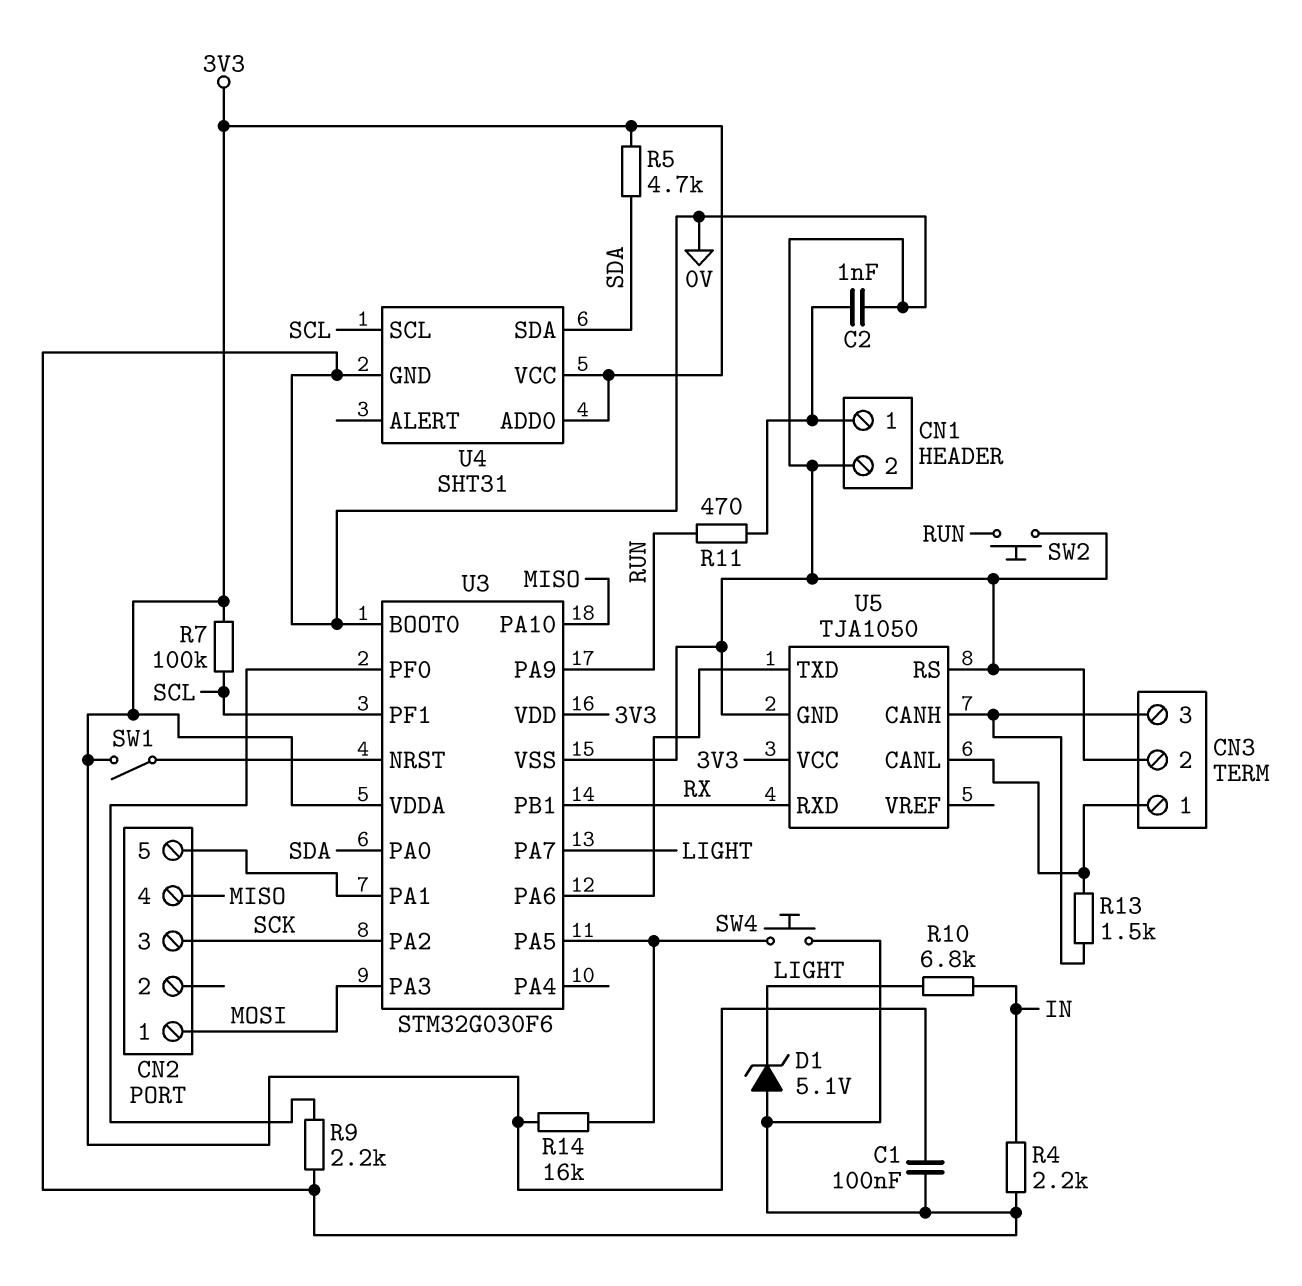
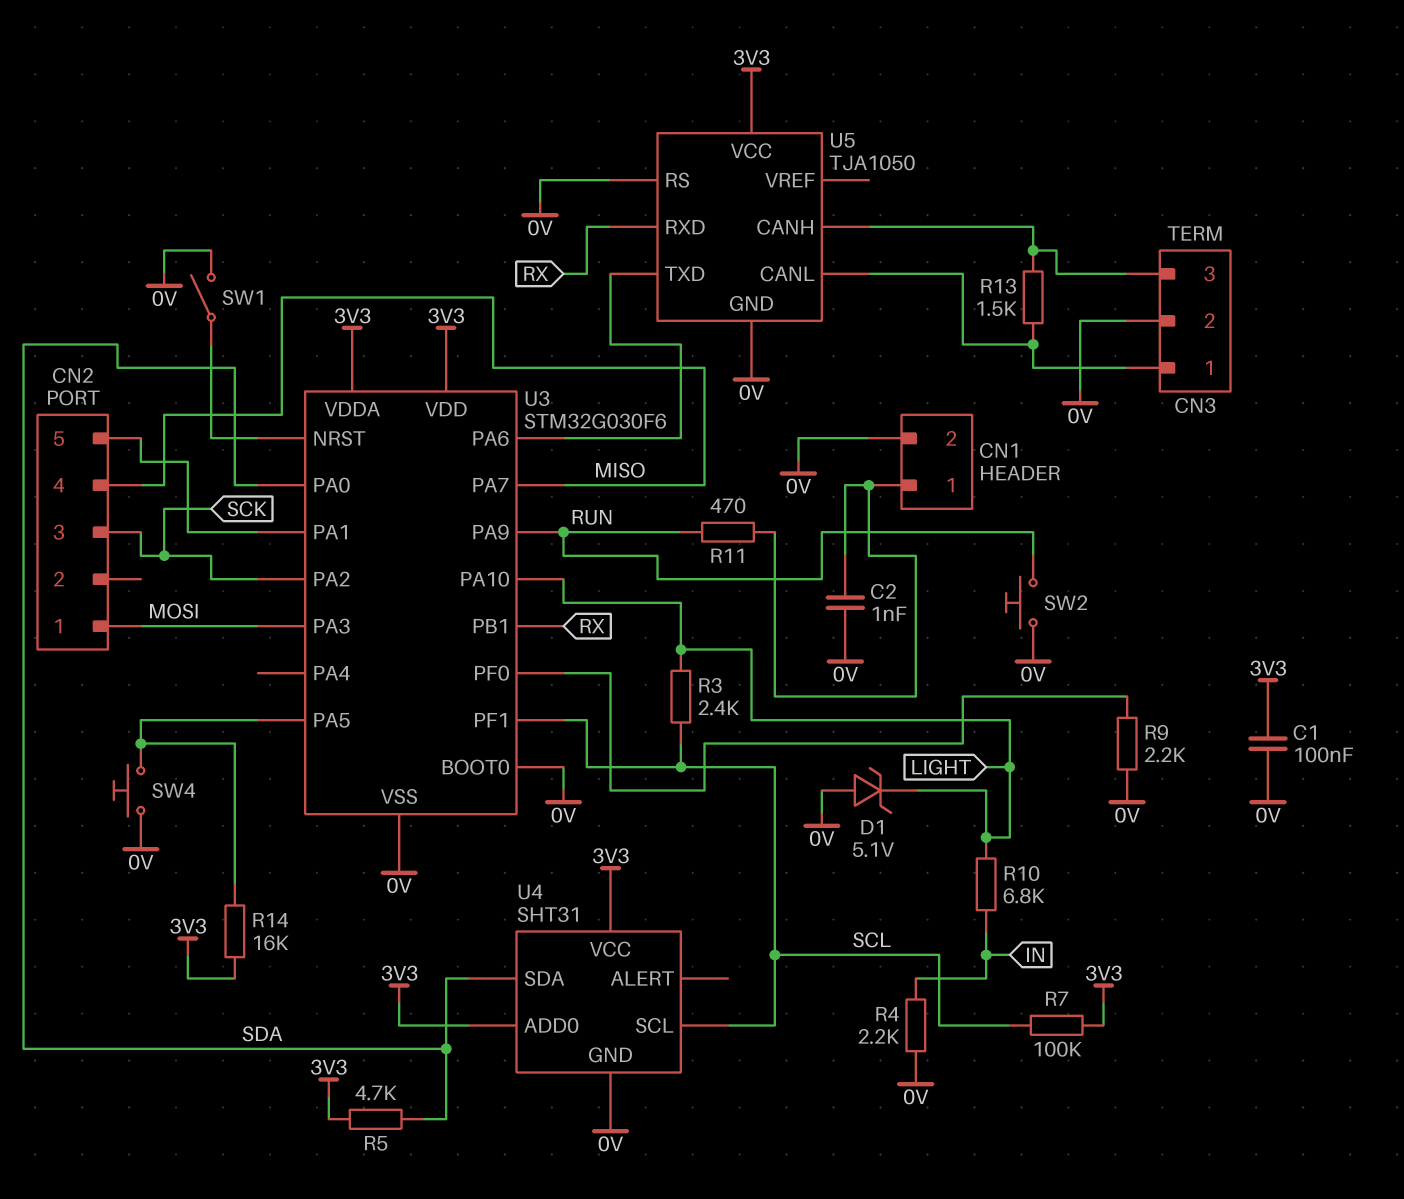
R3: none -> 2.4k (LIGHT, SCL)
SW1: switch (3V3, U3/NRST) -> switch (0V, U3/NRST)
U3 pin PA7: LIGHT -> MISO
U3 pin PA10: MISO -> LIGHT

